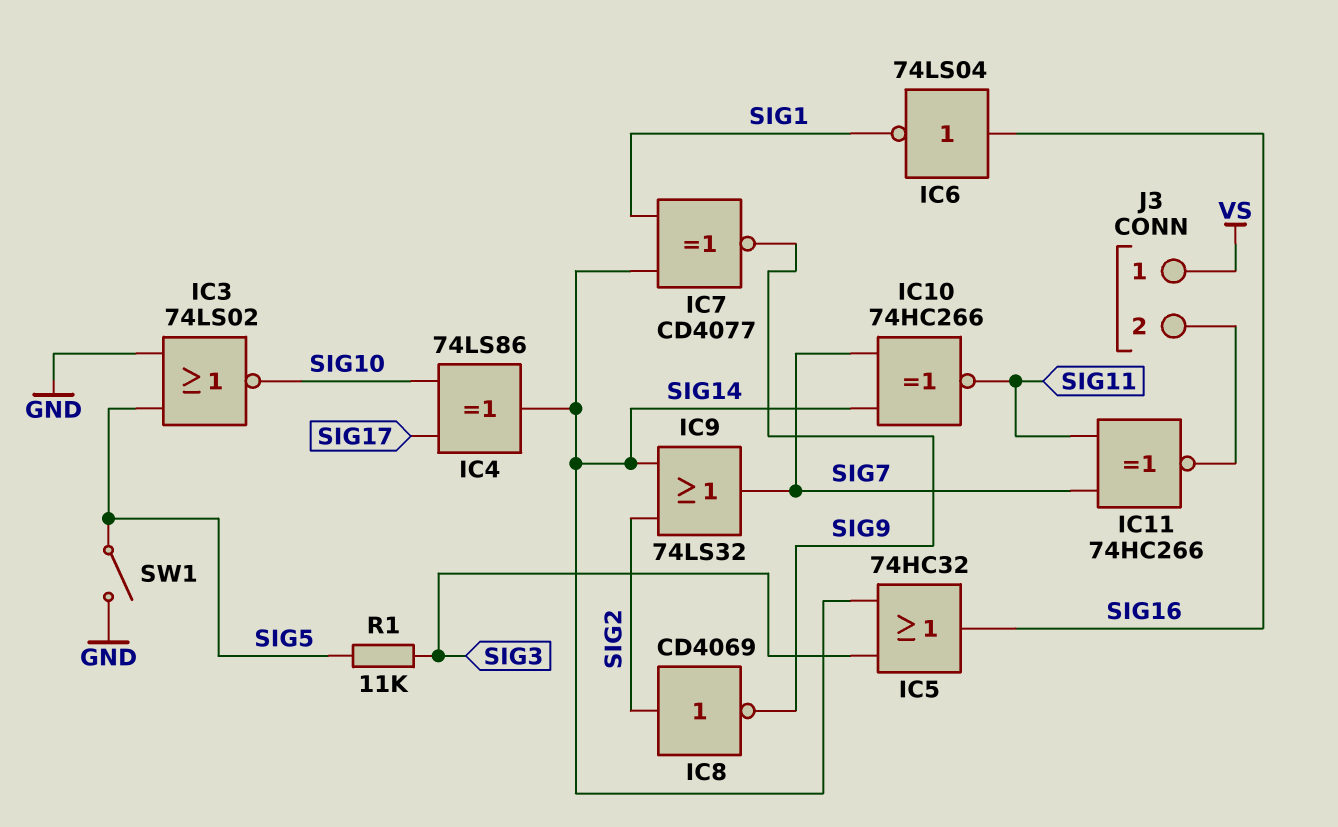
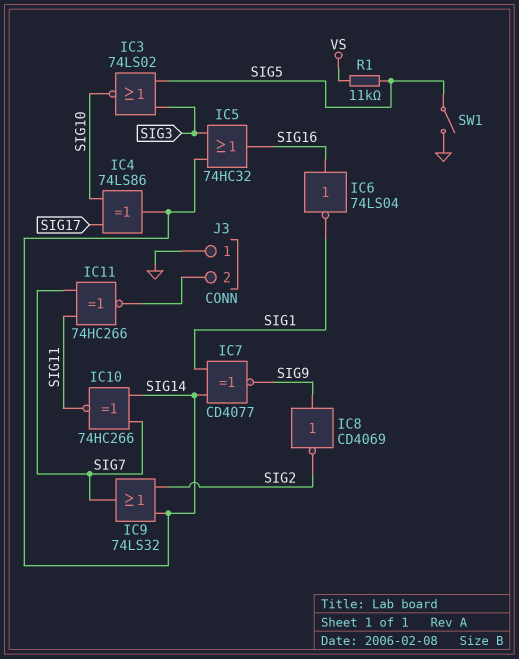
IC3: NOR 74LS02 (in GND, in SIG5, out SIG10) -> NOR 74LS02 (in SIG3, in SIG5, out SIG10)
IC8: NOT CD4069 (in SIG2, out SIG9) -> NOT CD4069 (in SIG9, out SIG2)
J3 pin 1: VS -> GND
R1: 11k (SIG3, SIG5) -> 11k (SIG5, VS)

